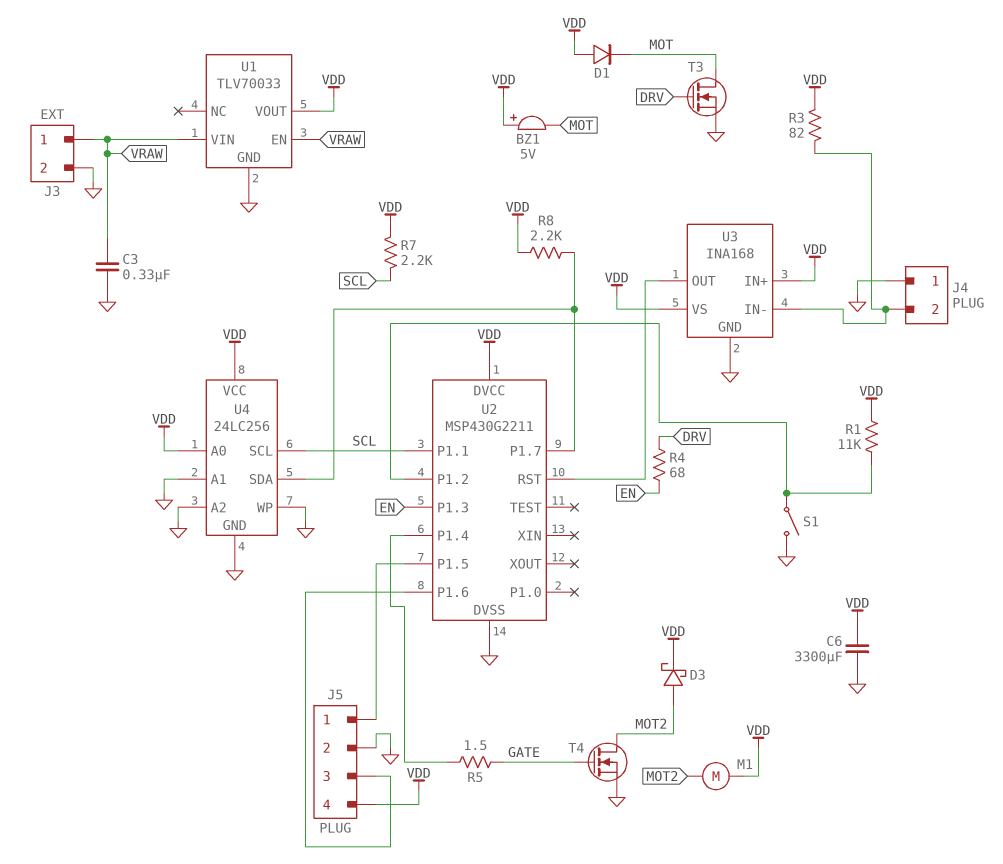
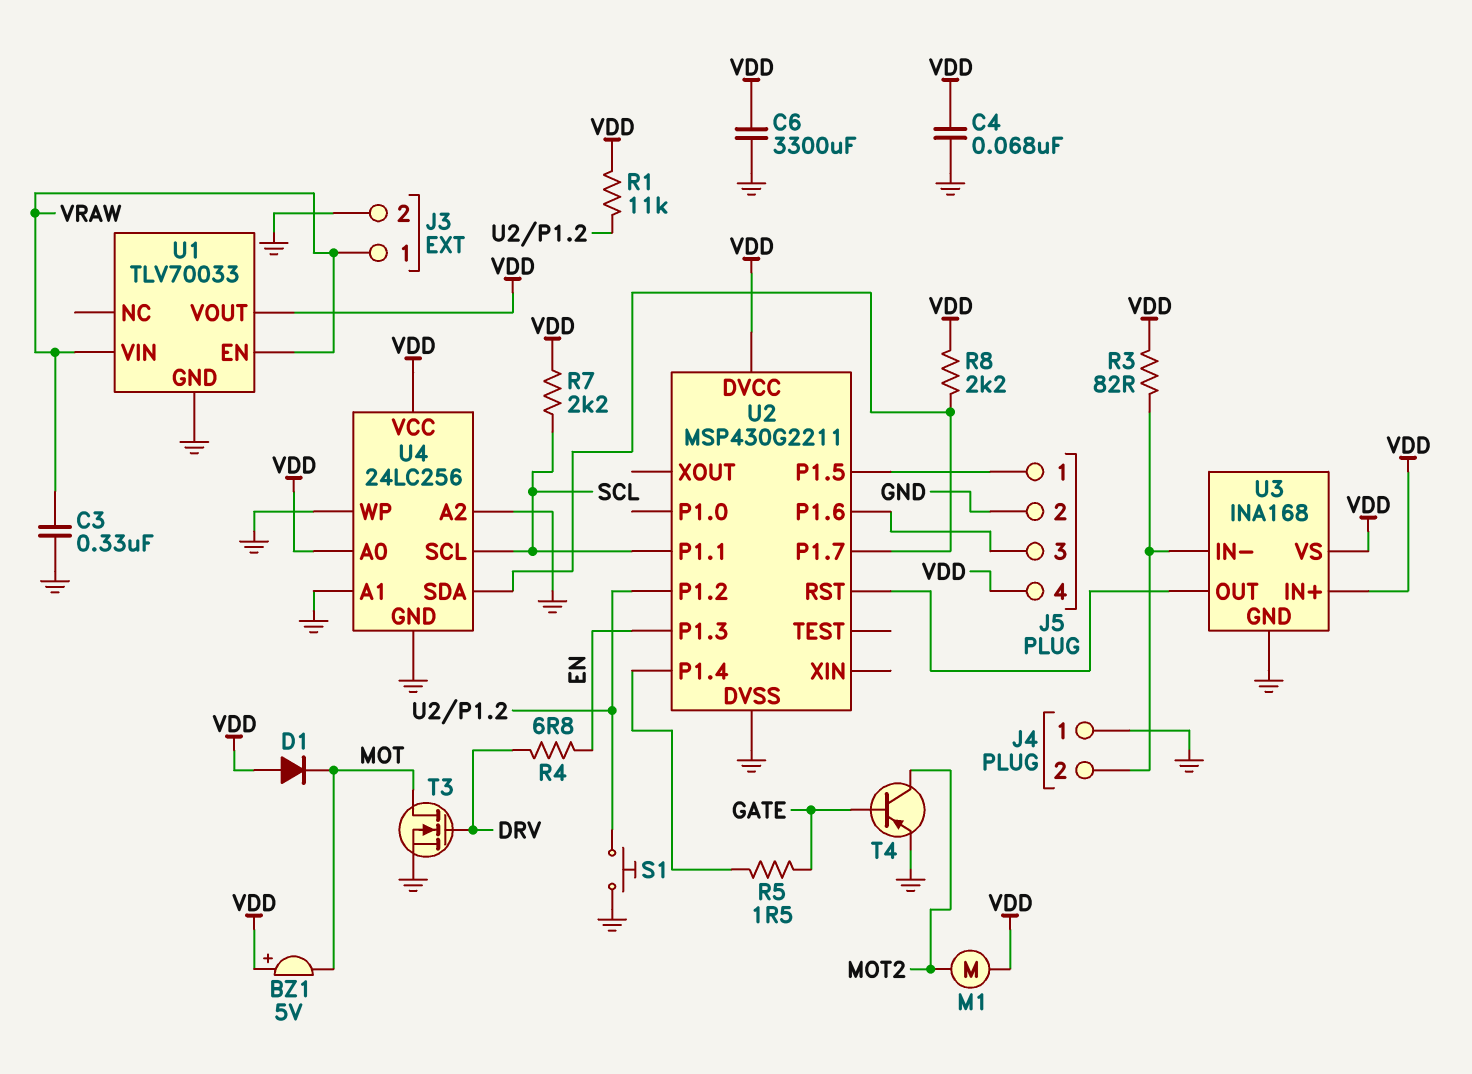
C4: none -> 68nF (GND, VDD)
D3: schottky (A MOT2, K VDD) -> none
R4: 68 (DRV, EN) -> 6.8 (DRV, EN)
S1: switch (GND, U2/P1.2) -> button (GND, U2/P1.2)
T4: NMOS (G GATE, D MOT2, S GND) -> PNP (B GATE, C MOT2, E GND)

